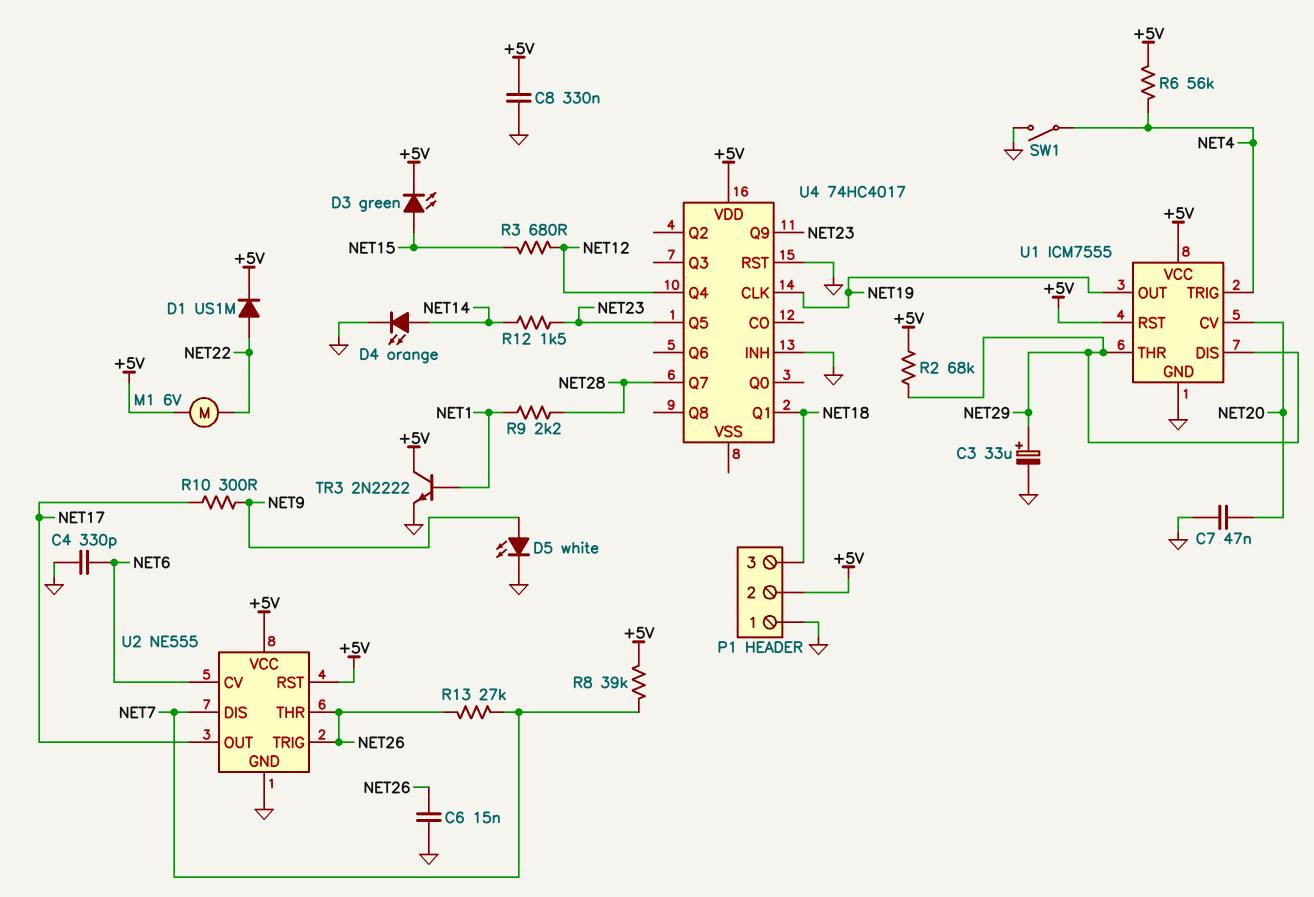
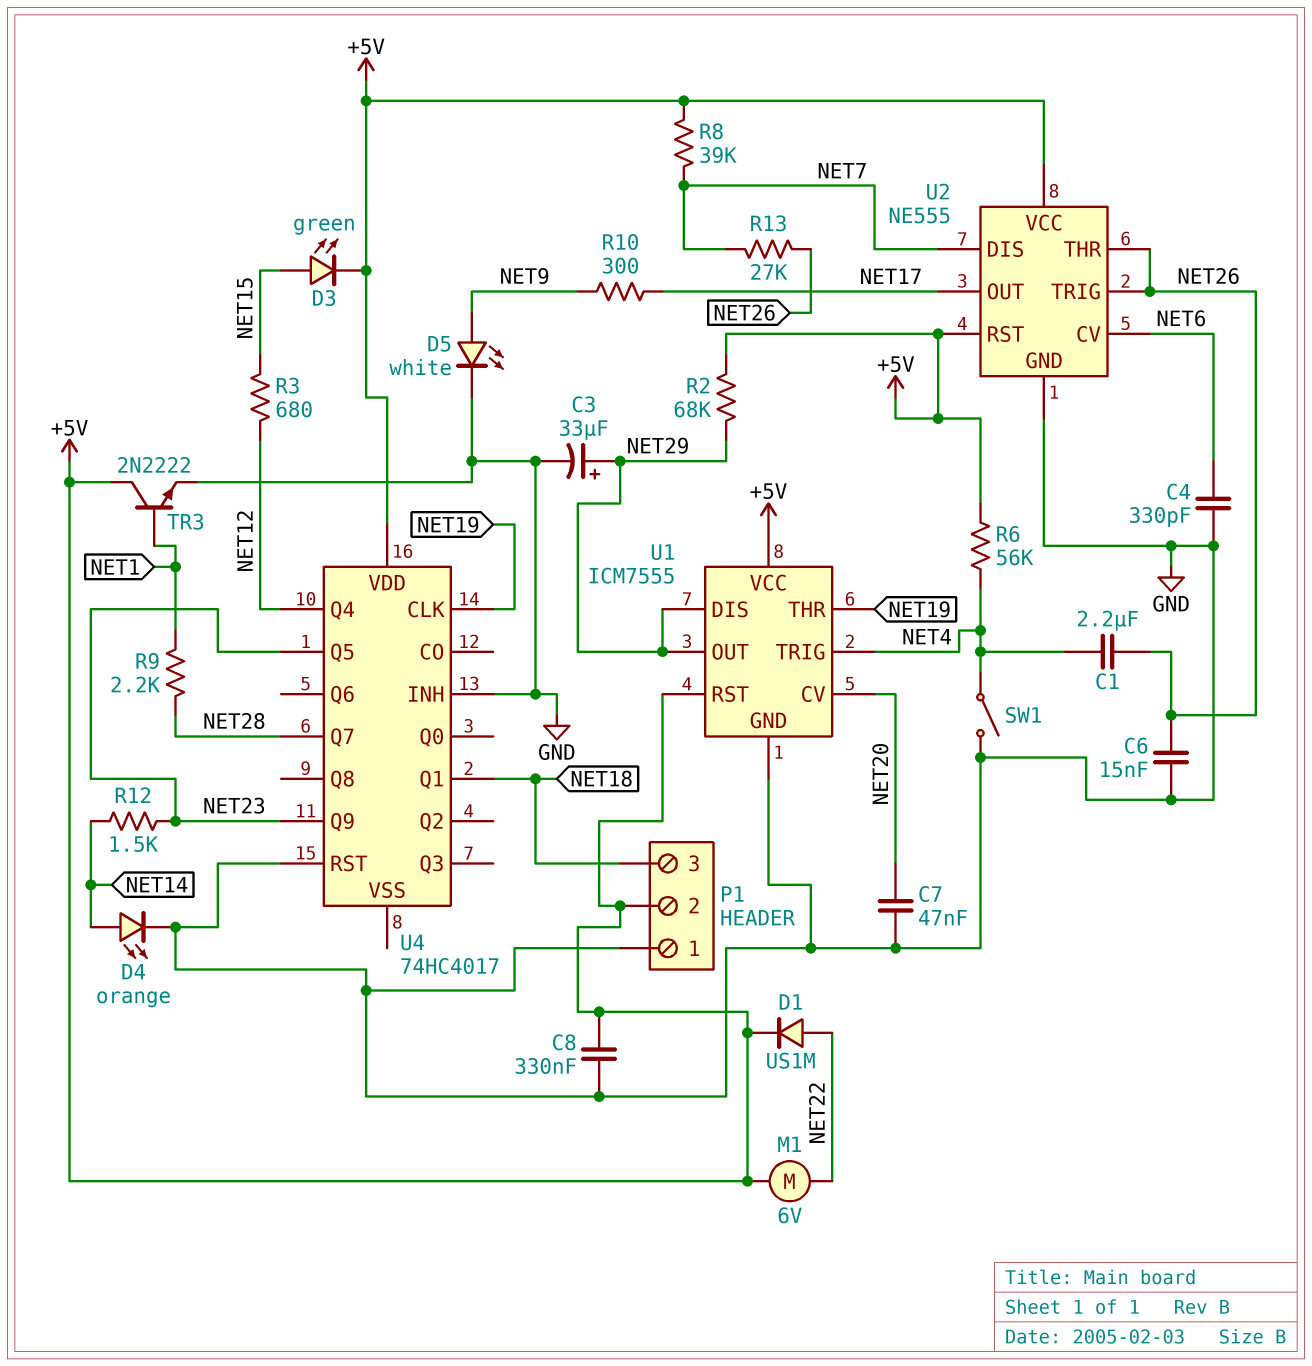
C1: none -> 2.2uF (NET4, NET26)
U1 pin OUT: NET19 -> NET29
U1 pin THR: NET29 -> NET19

